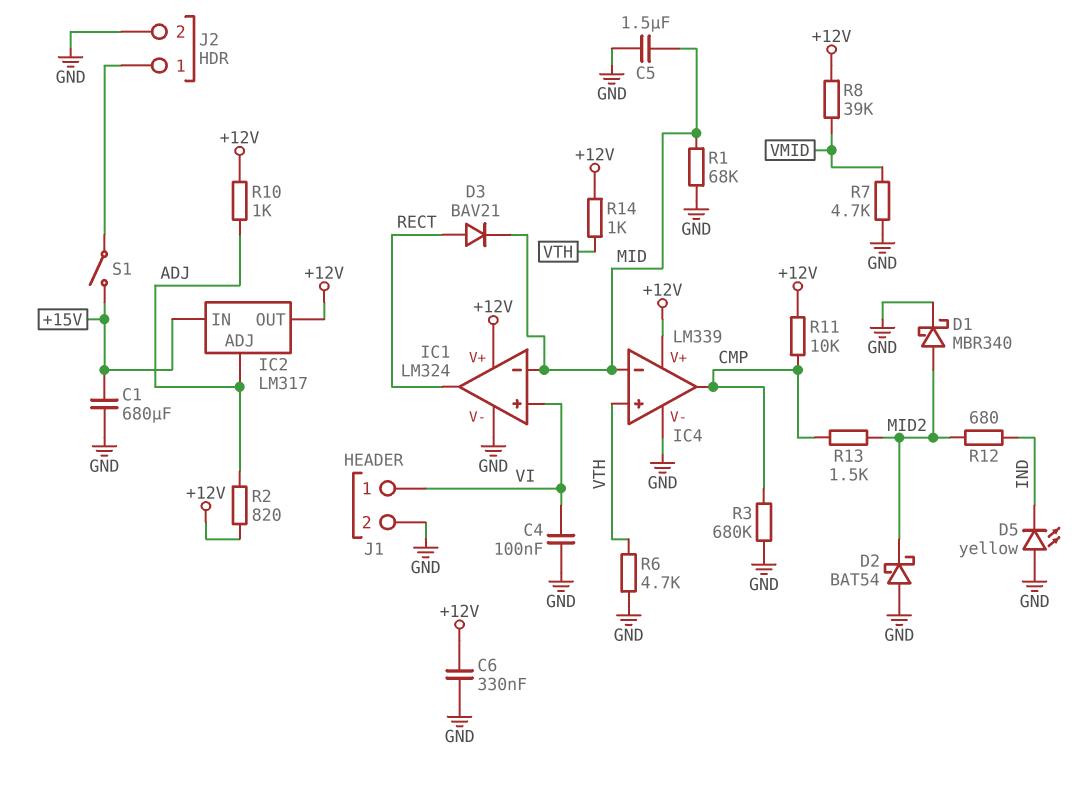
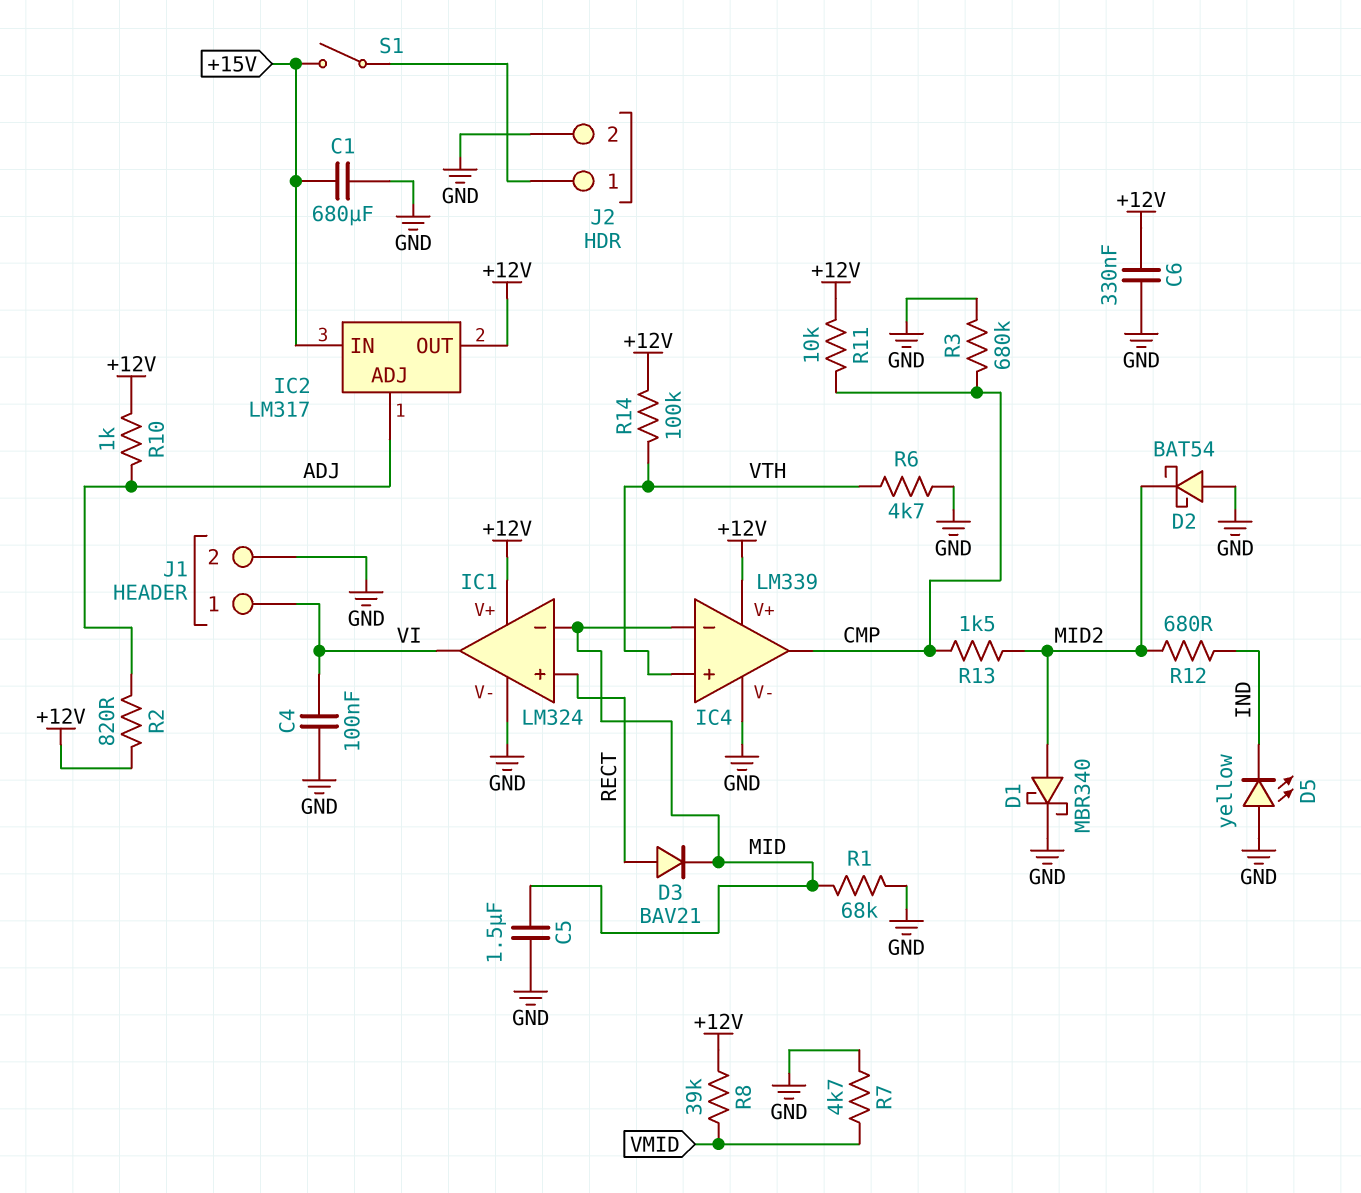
IC1 pin in+: VI -> RECT
IC1 pin out: RECT -> VI
R14: 1k (+12V, VTH) -> 100k (+12V, VTH)

